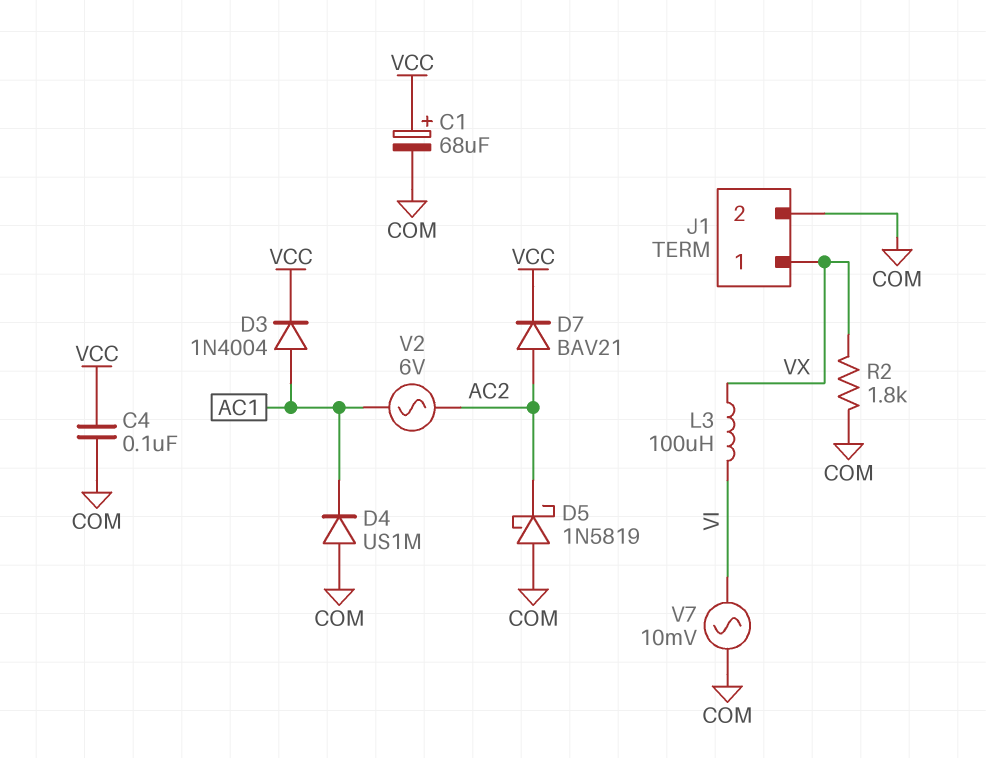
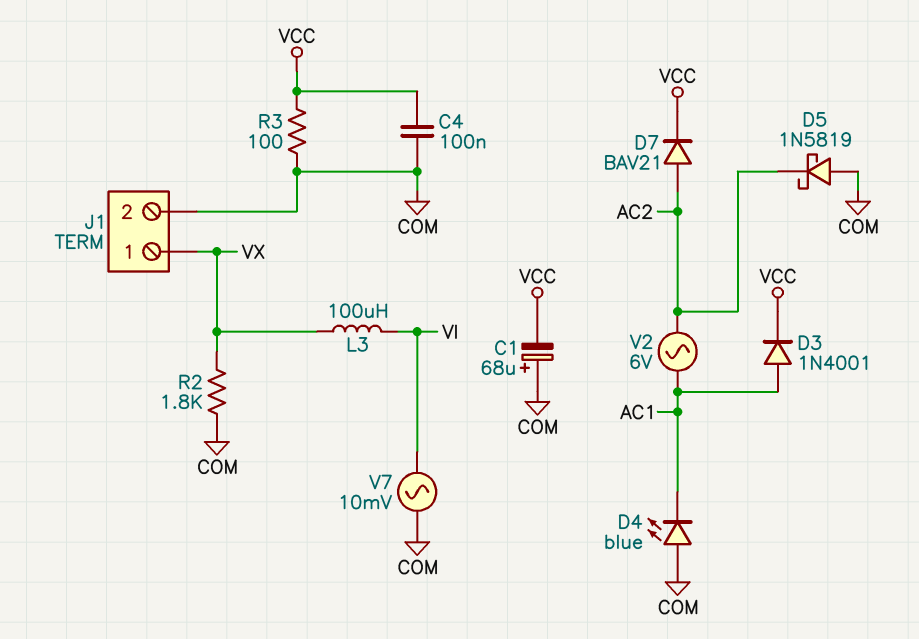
C1: 68uF (plus VCC, minus COM) -> 68uF (plus COM, minus VCC)
D3: diode 1N4004 (A AC1, K VCC) -> diode 1N4001 (A AC1, K VCC)
D4: diode US1M (A COM, K AC1) -> LED blue (A COM, K AC1)
R3: none -> 100 (COM, VCC)

